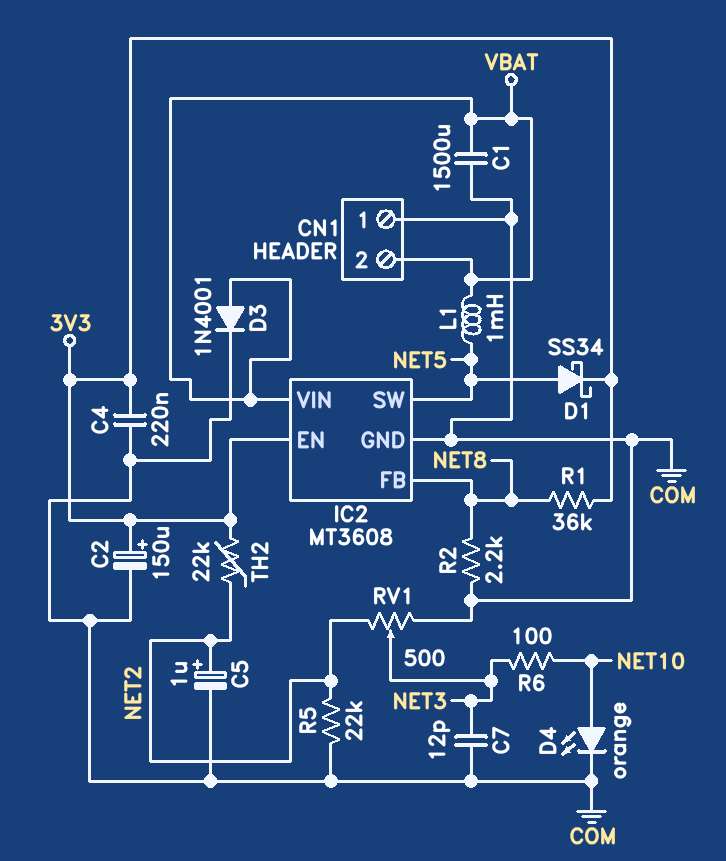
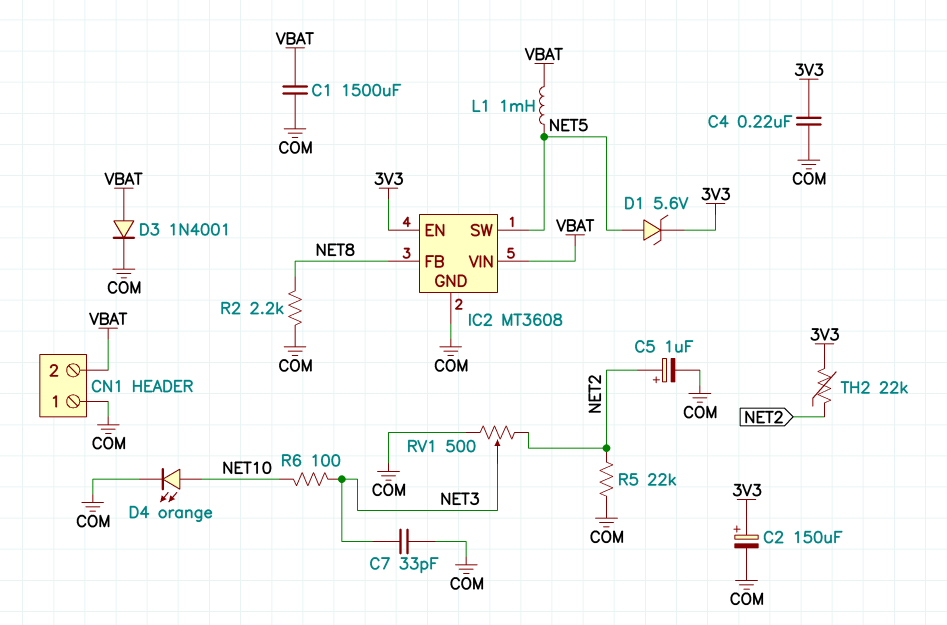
C7: 12pF (COM, NET3) -> 33pF (COM, NET3)
D1: schottky SS34 (A NET5, K 3V3) -> zener 5.6V (A NET5, K 3V3)
R1: 36k (3V3, NET8) -> none

